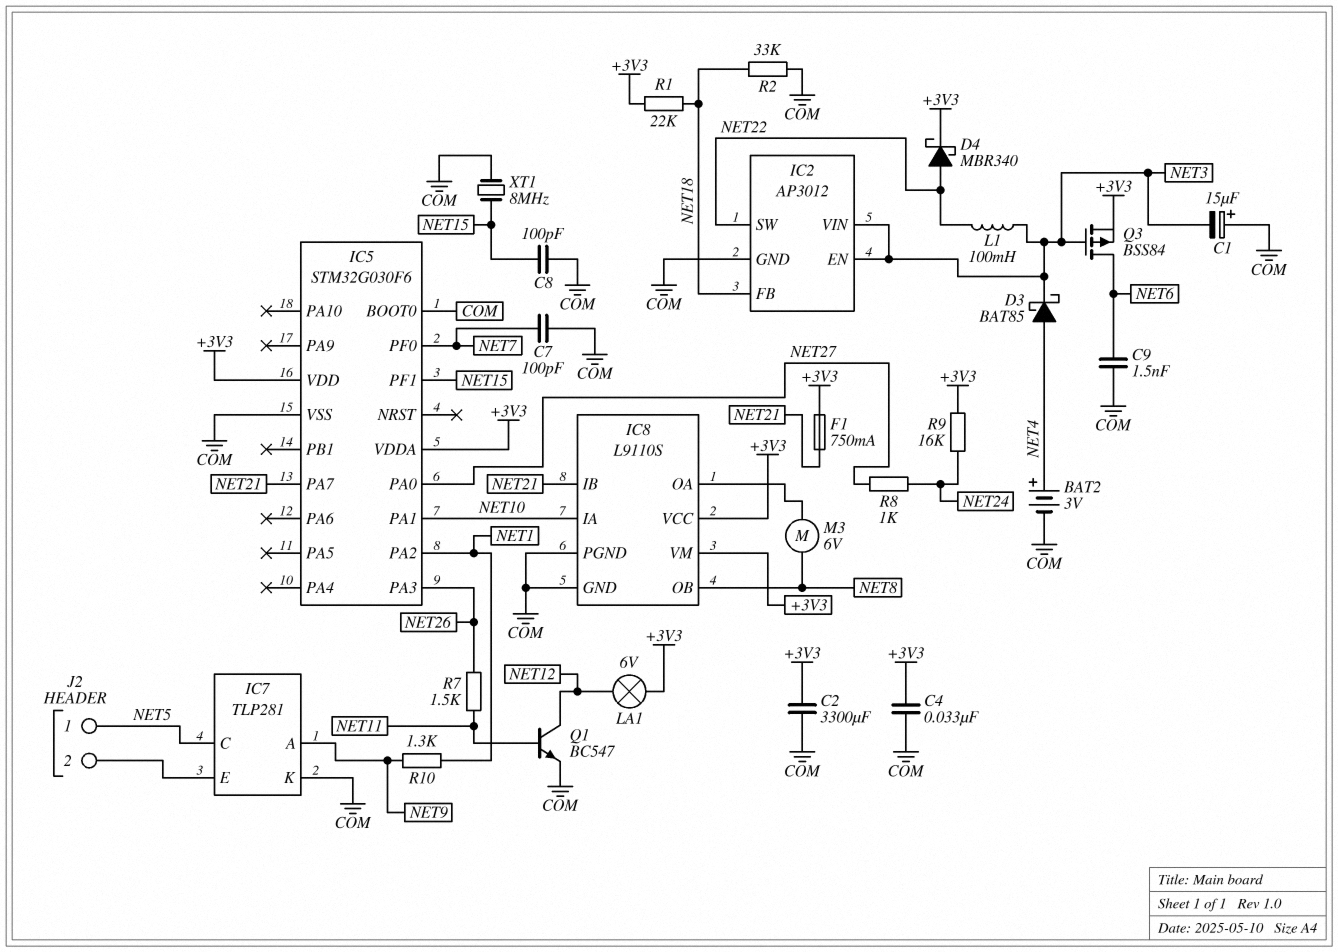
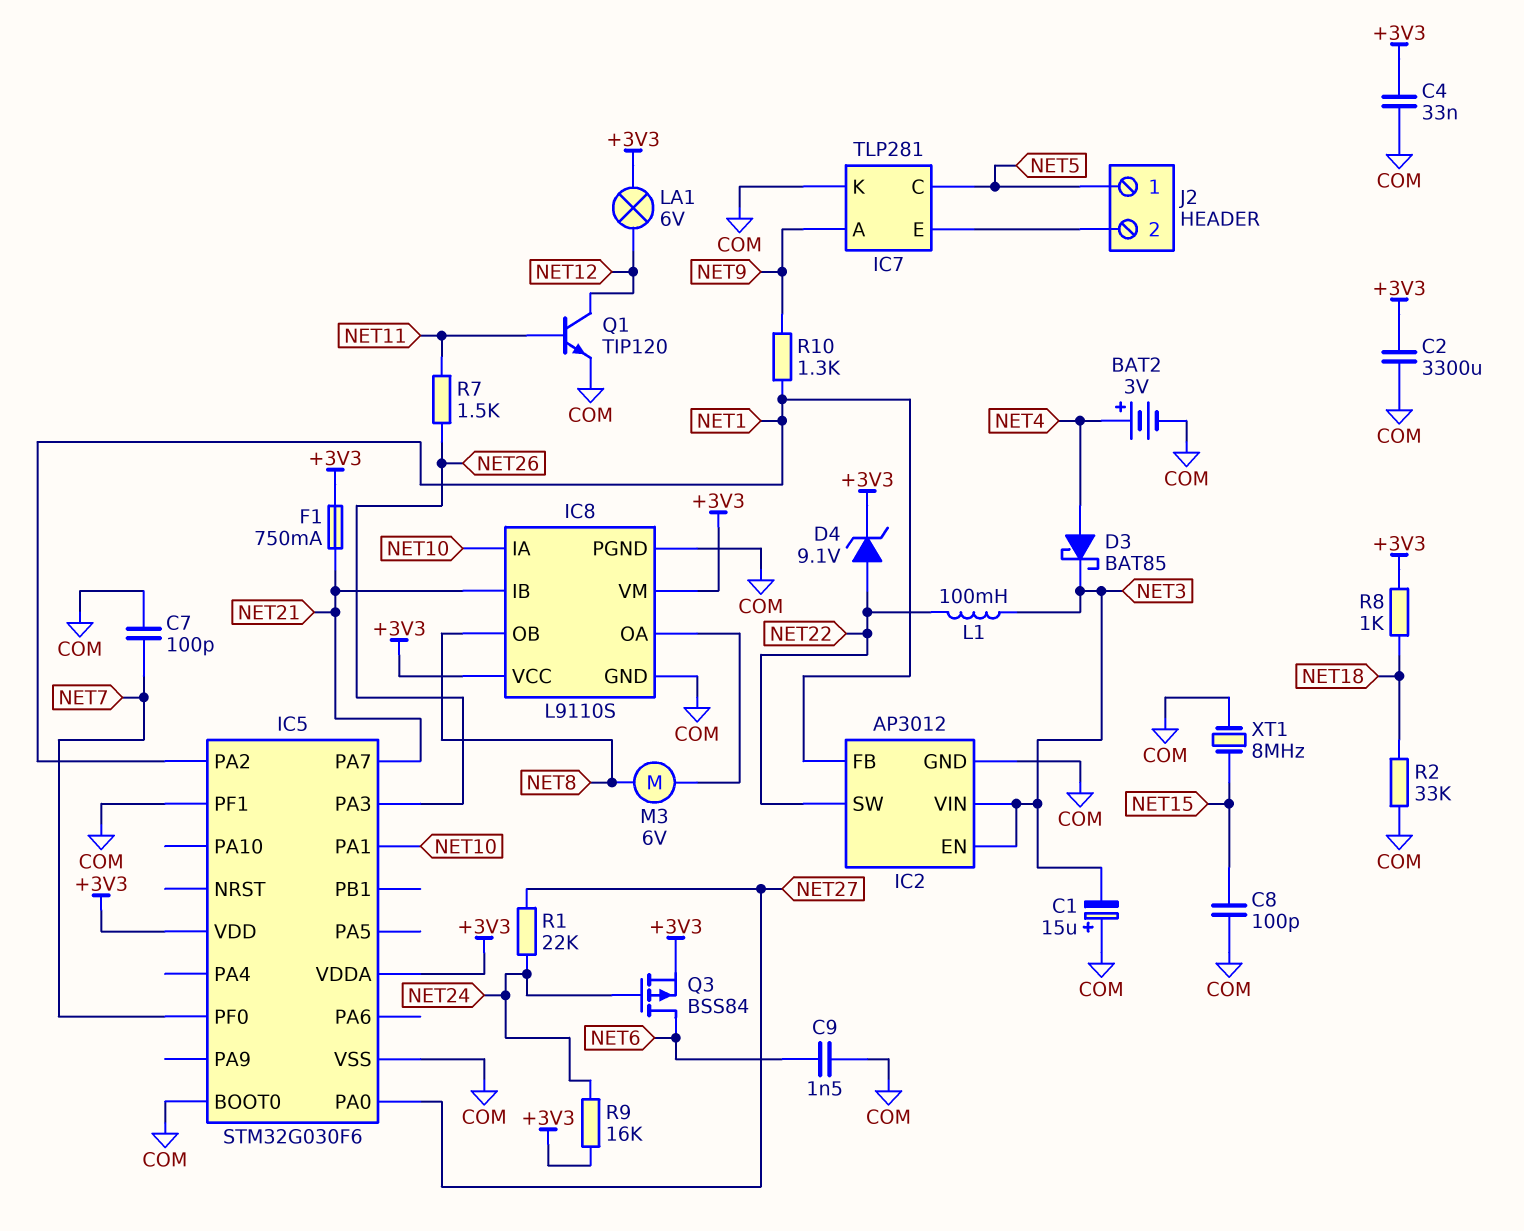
D4: schottky MBR340 (A NET22, K +3V3) -> zener 9.1V (A NET22, K +3V3)
IC2 pin FB: NET18 -> NET1
IC5 pin PF1: NET15 -> COM
Q1: NPN BC547 (B NET11, C NET12, E COM) -> NPN TIP120 (B NET11, C NET12, E COM)
Q3: PMOS BSS84 (G NET3, D NET6, S +3V3) -> PMOS BSS84 (G NET24, D NET6, S +3V3)
R1: 22k (+3V3, NET18) -> 22k (NET24, NET27)
R8: 1k (NET24, NET27) -> 1k (+3V3, NET18)

